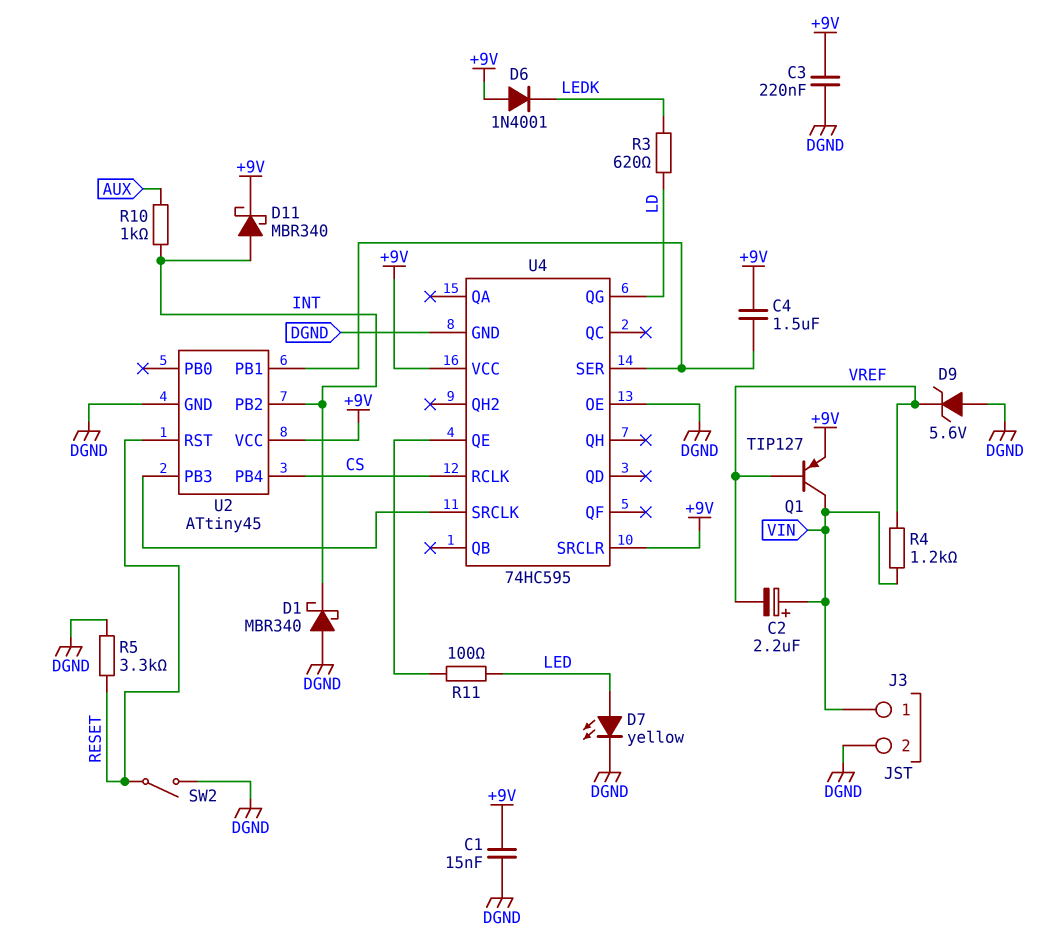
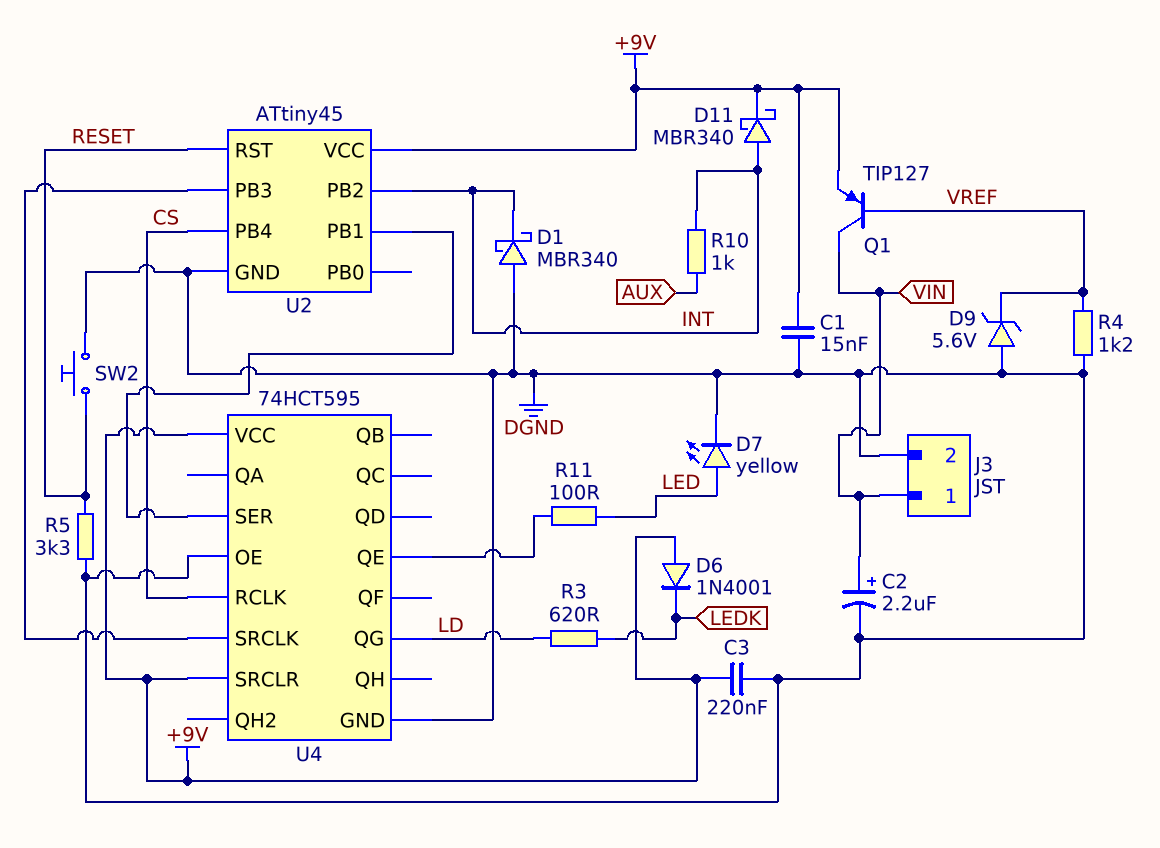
C2: 2.2uF (plus VIN, minus VREF) -> 2.2uF (plus VIN, minus DGND)
C4: 1.5uF (+9V, U2/PB1) -> none
R4: 1.2k (VIN, VREF) -> 1.2k (DGND, VREF)
SW2: switch (DGND, RESET) -> button (DGND, RESET)
U4: 74HC595 -> 74HCT595

